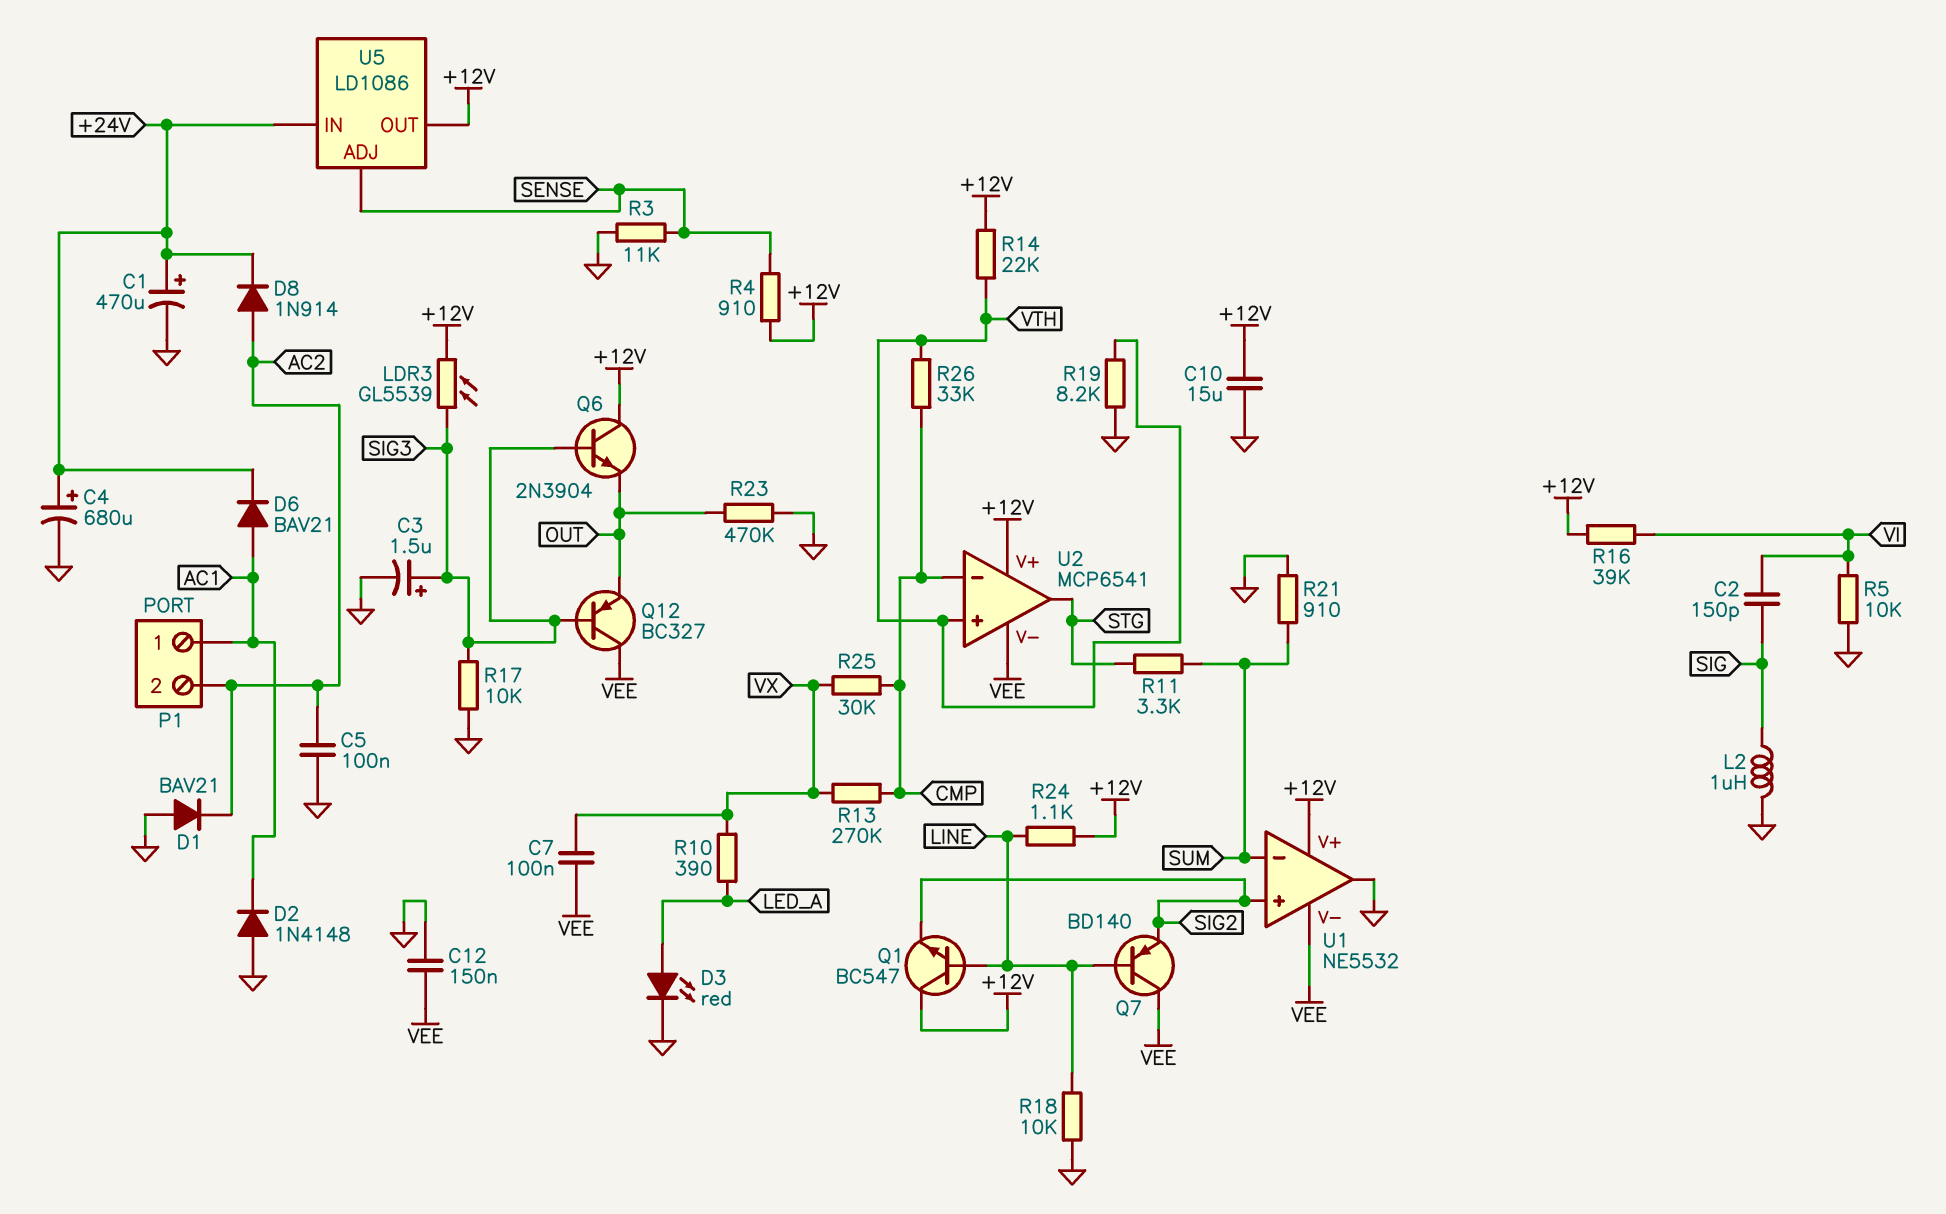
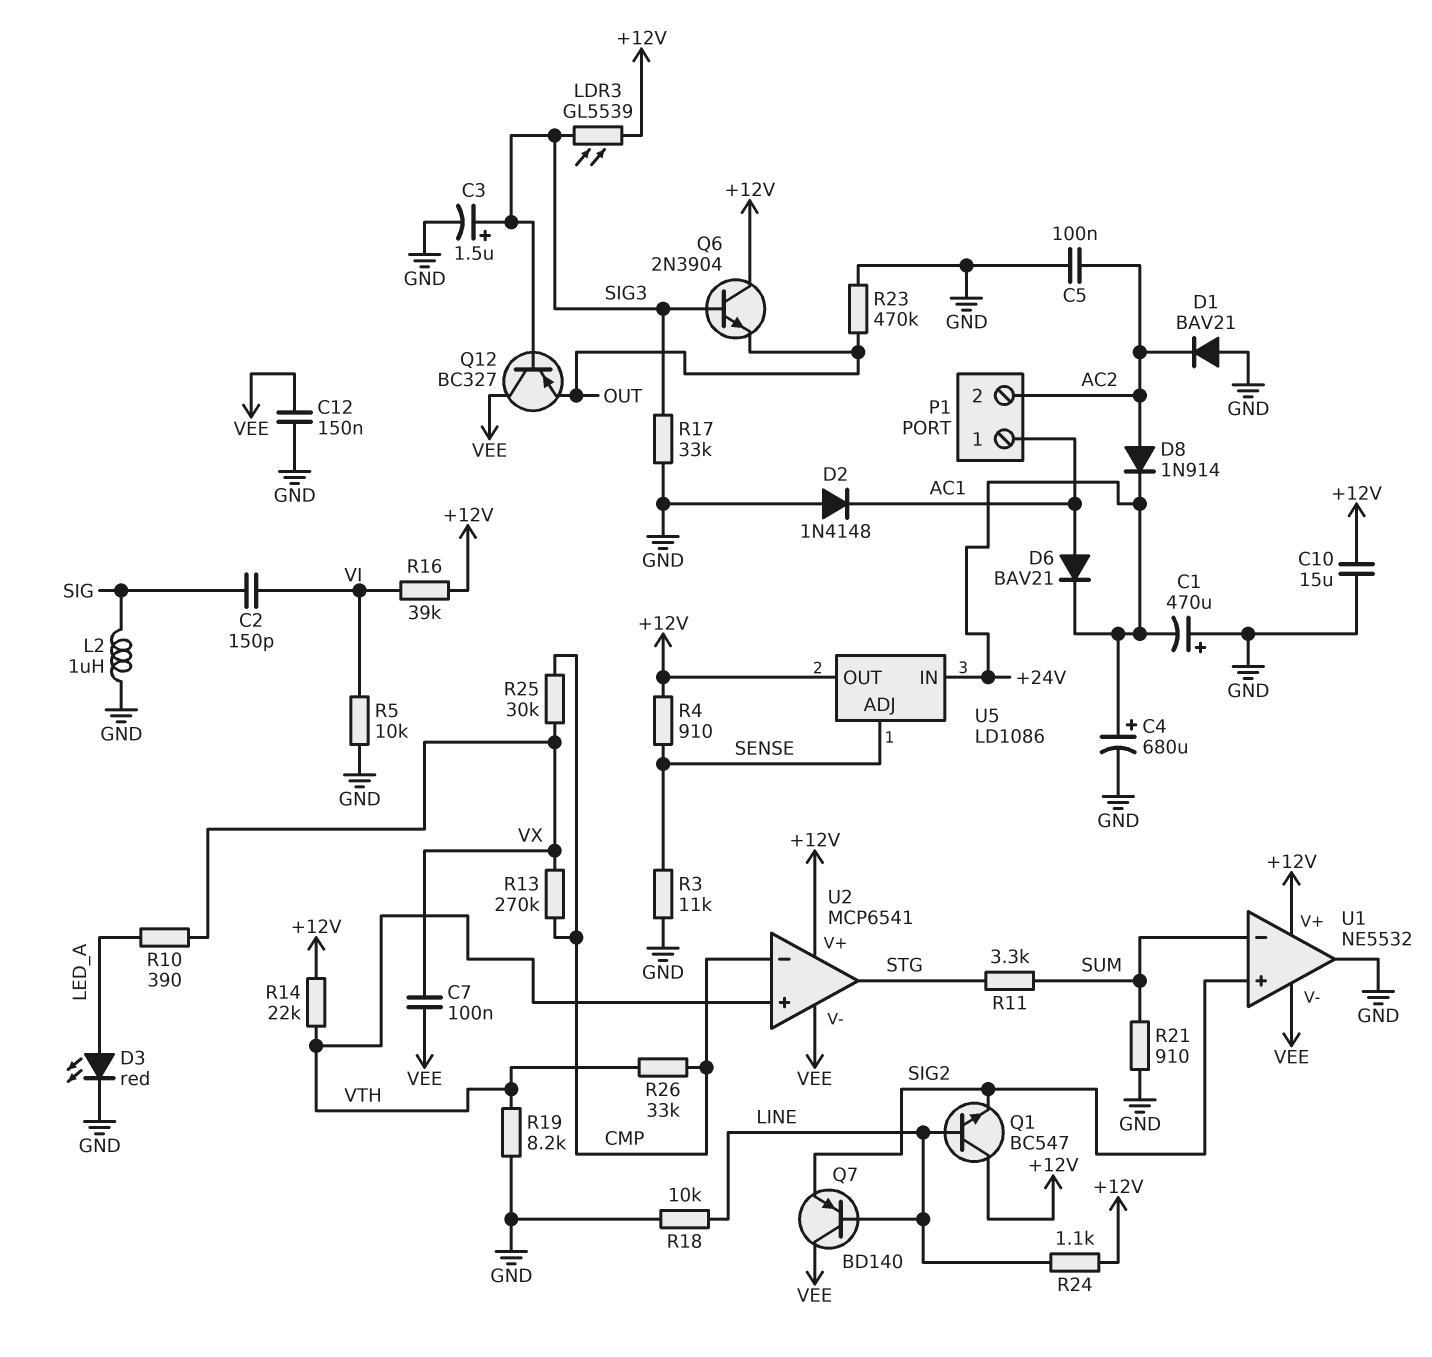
C1: 470uF (plus +24V, minus GND) -> 470uF (plus GND, minus +24V)
R17: 10k (GND, SIG3) -> 33k (GND, SIG3)

